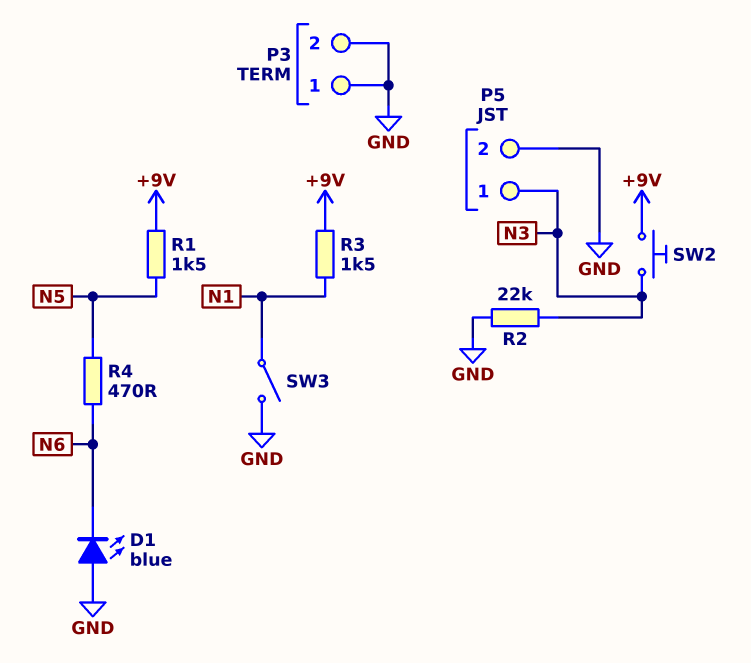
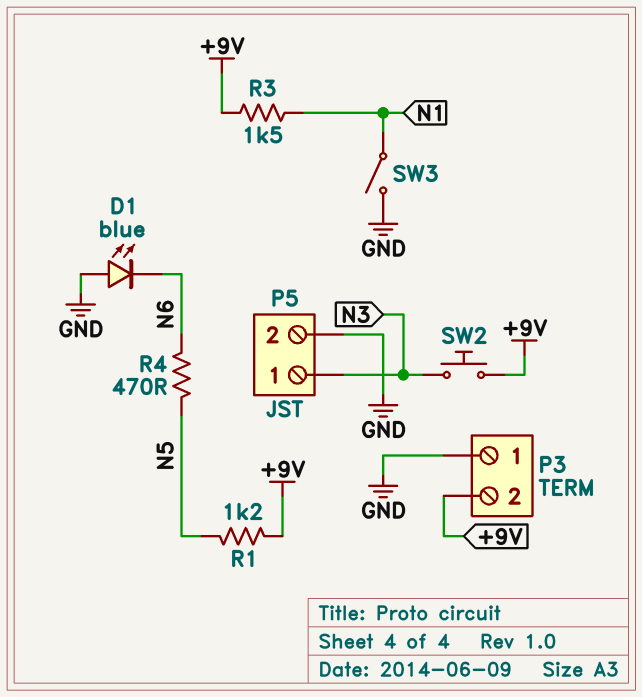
P3 pin 2: GND -> +9V
R1: 1.5k (+9V, N5) -> 1.2k (+9V, N5)
R2: 22k (GND, N3) -> none

